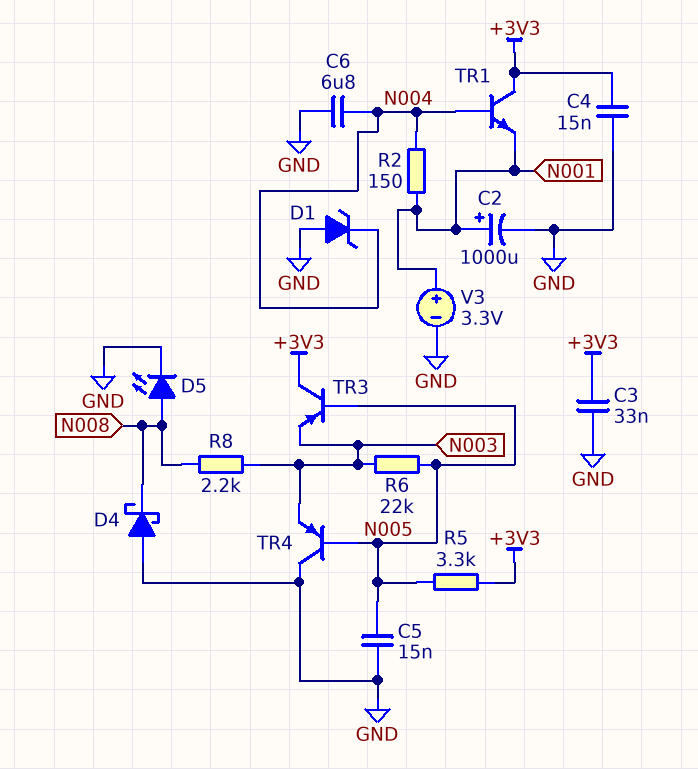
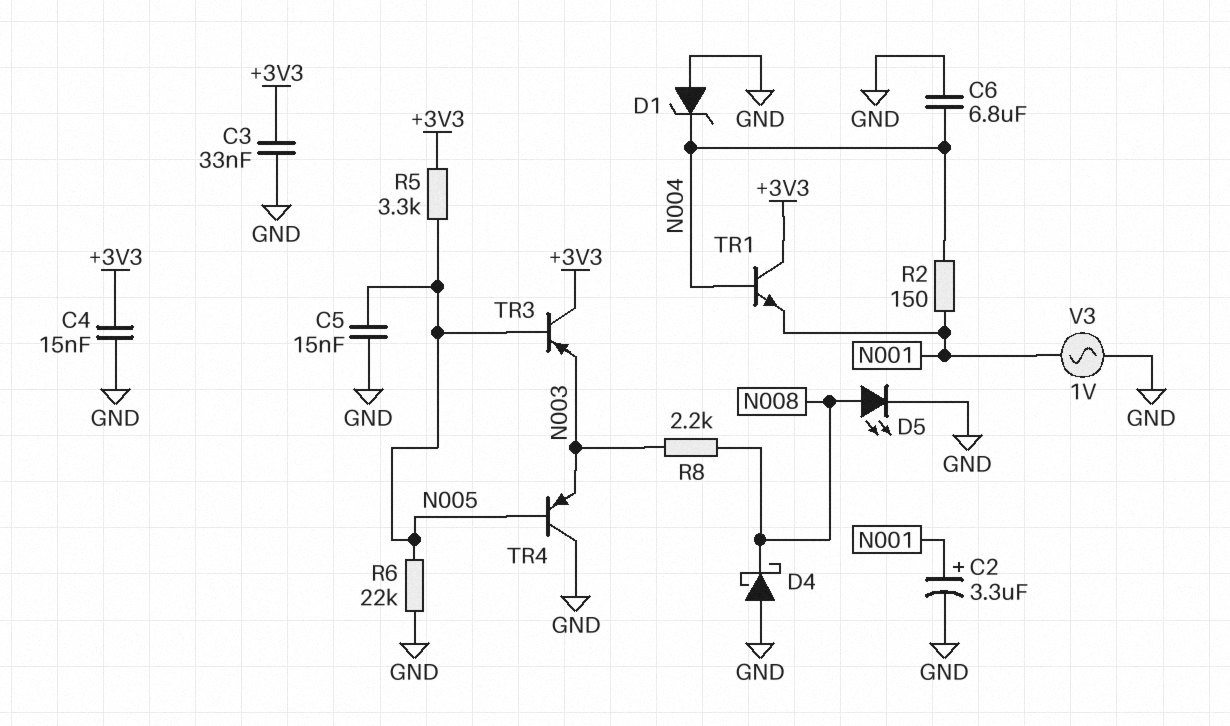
C2: 1000uF (plus N001, minus GND) -> 3.3uF (plus N001, minus GND)
R6: 22k (N003, N005) -> 22k (GND, N005)
V3: 3.3V (plus N001, minus GND) -> AC 1V (GND, N001)

